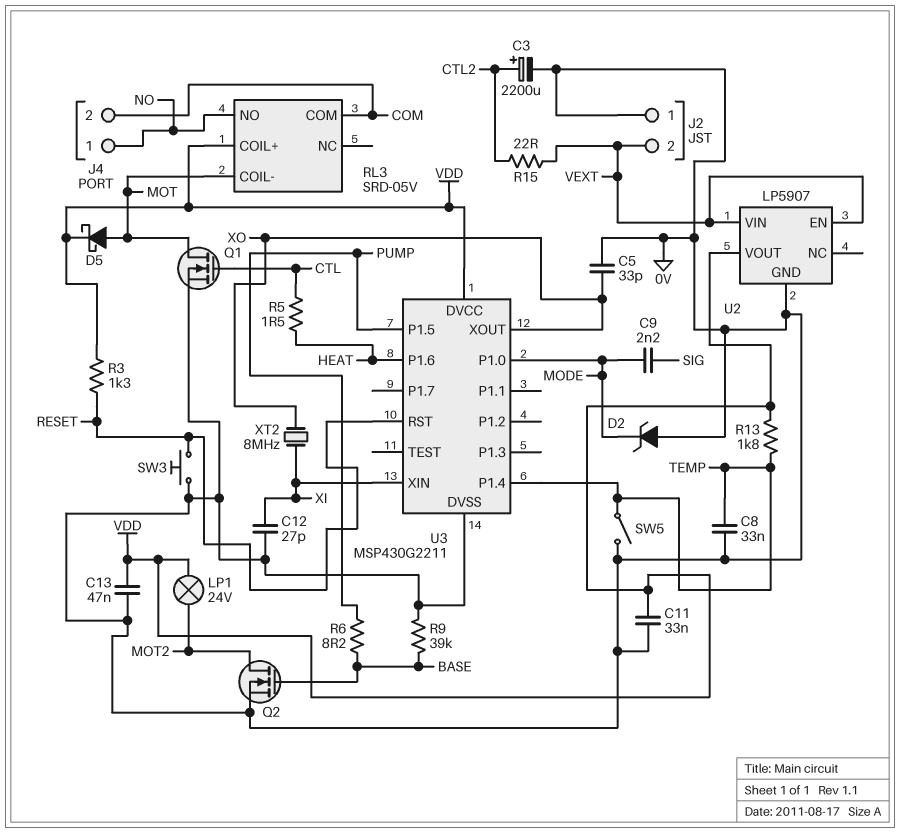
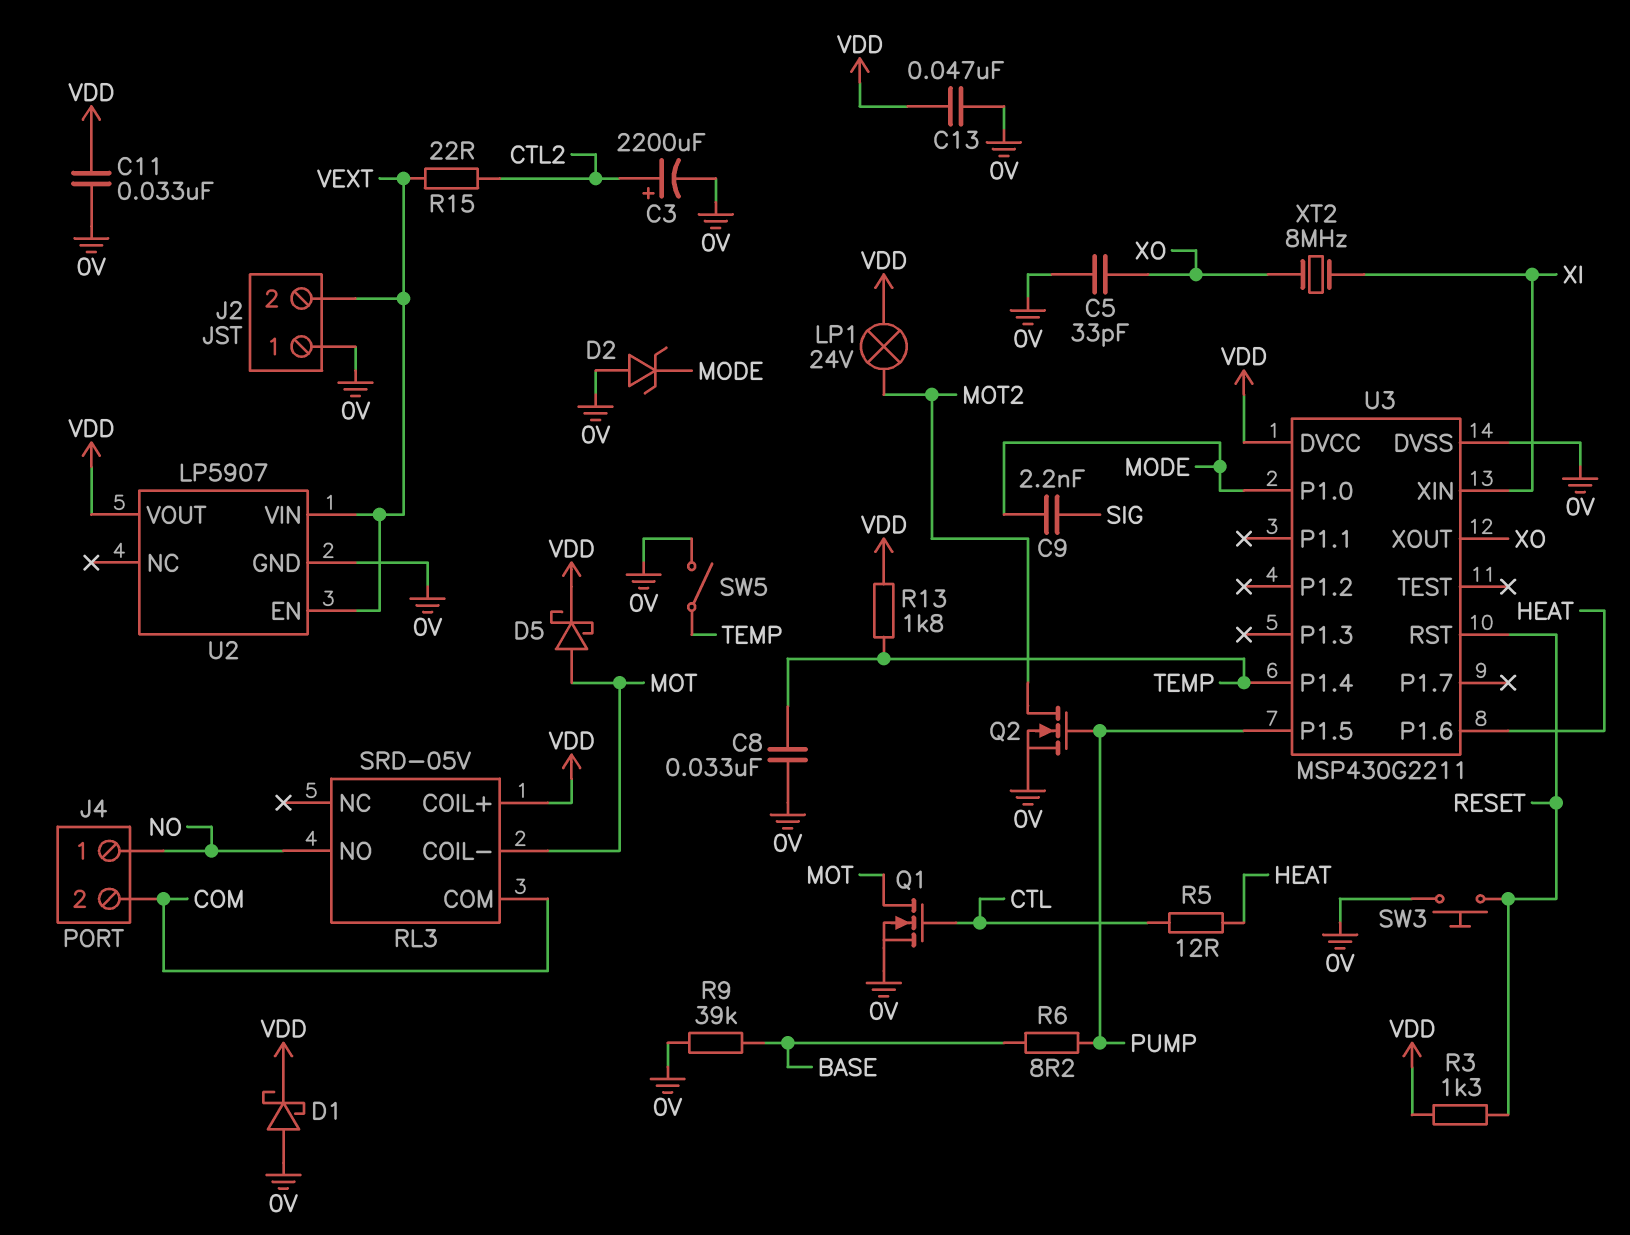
C12: 27pF (0V, XI) -> none
D1: none -> schottky (A 0V, K VDD)
Q2: NMOS (G BASE, D MOT2, S 0V) -> NMOS (G PUMP, D MOT2, S 0V)
R5: 1.5 (CTL, HEAT) -> 12 (CTL, HEAT)

